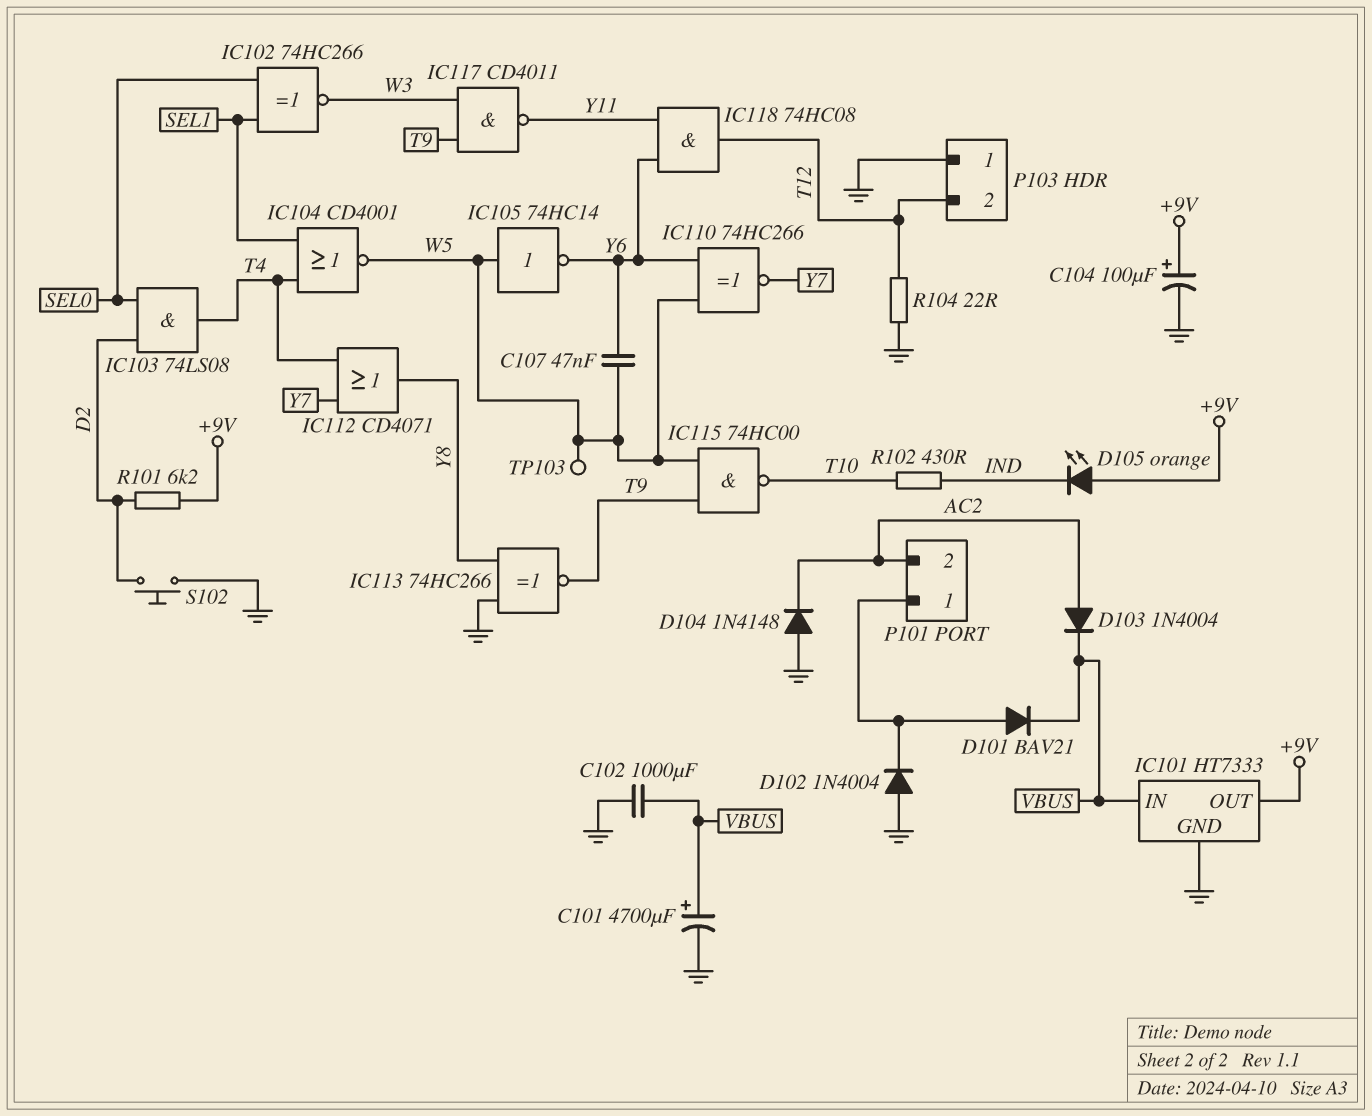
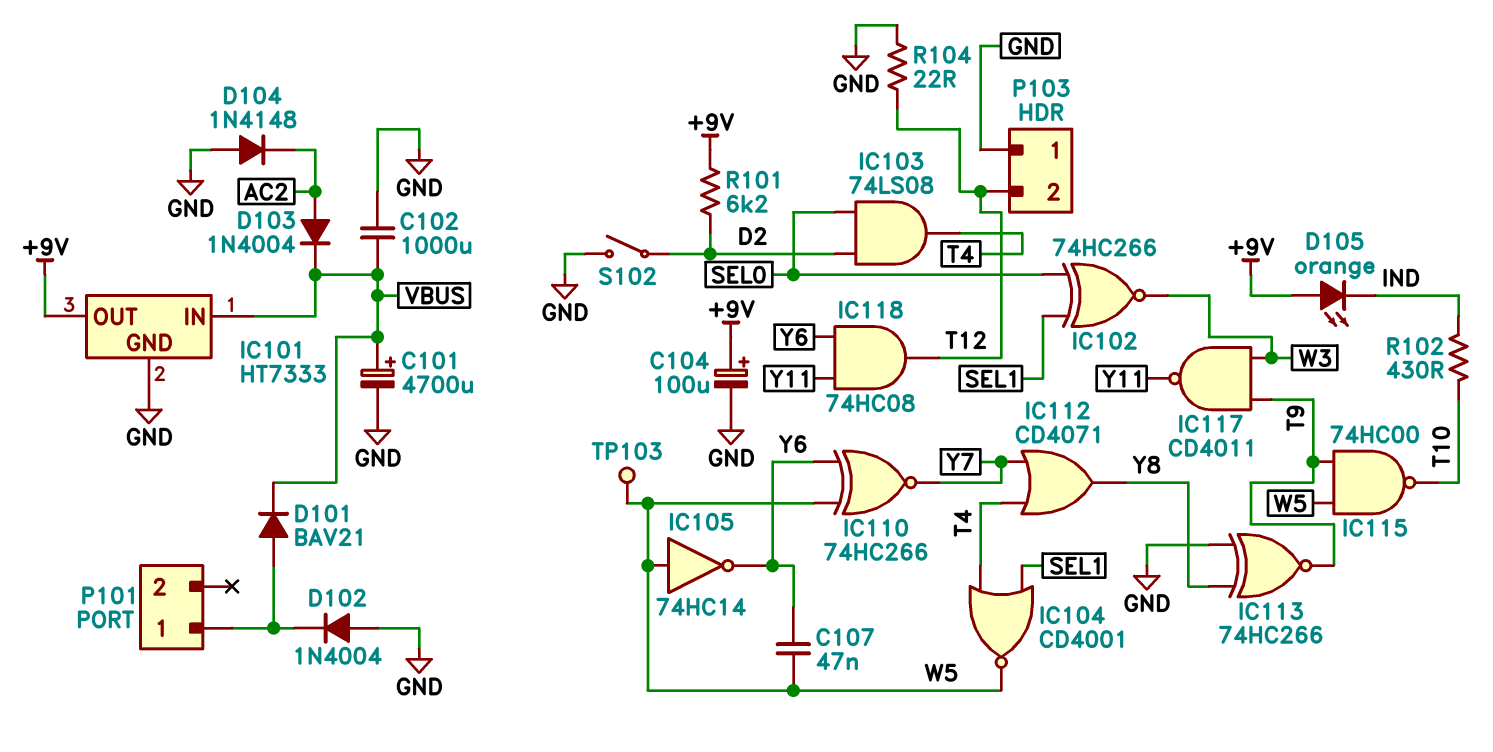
P101 pin 2: AC2 -> none
S102: button (D2, GND) -> switch (D2, GND)

